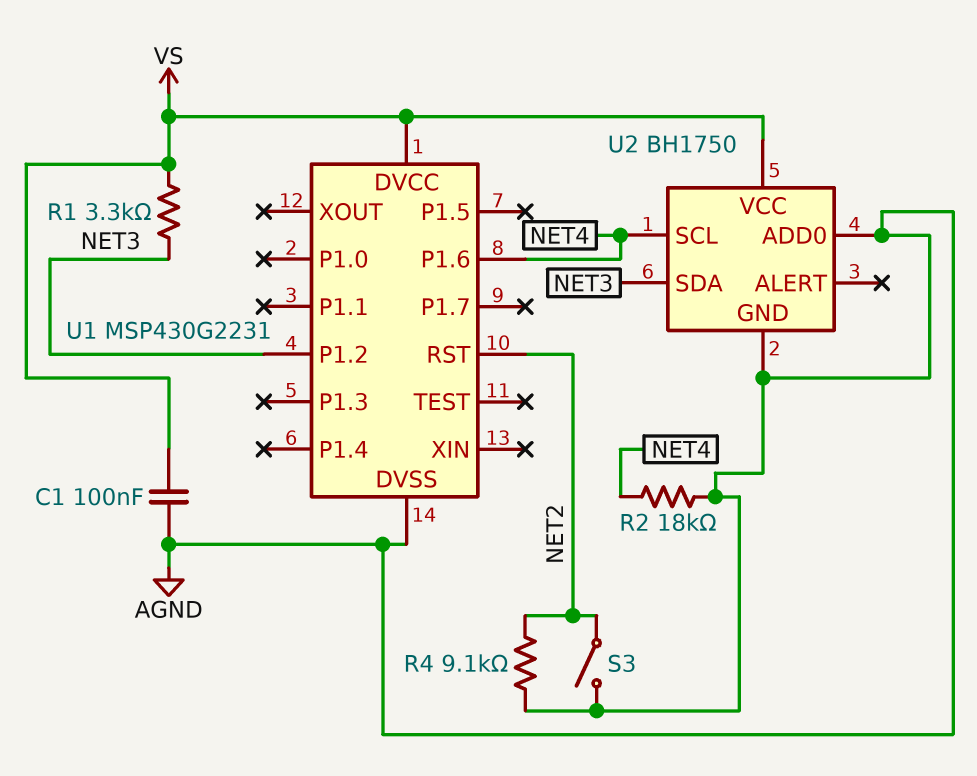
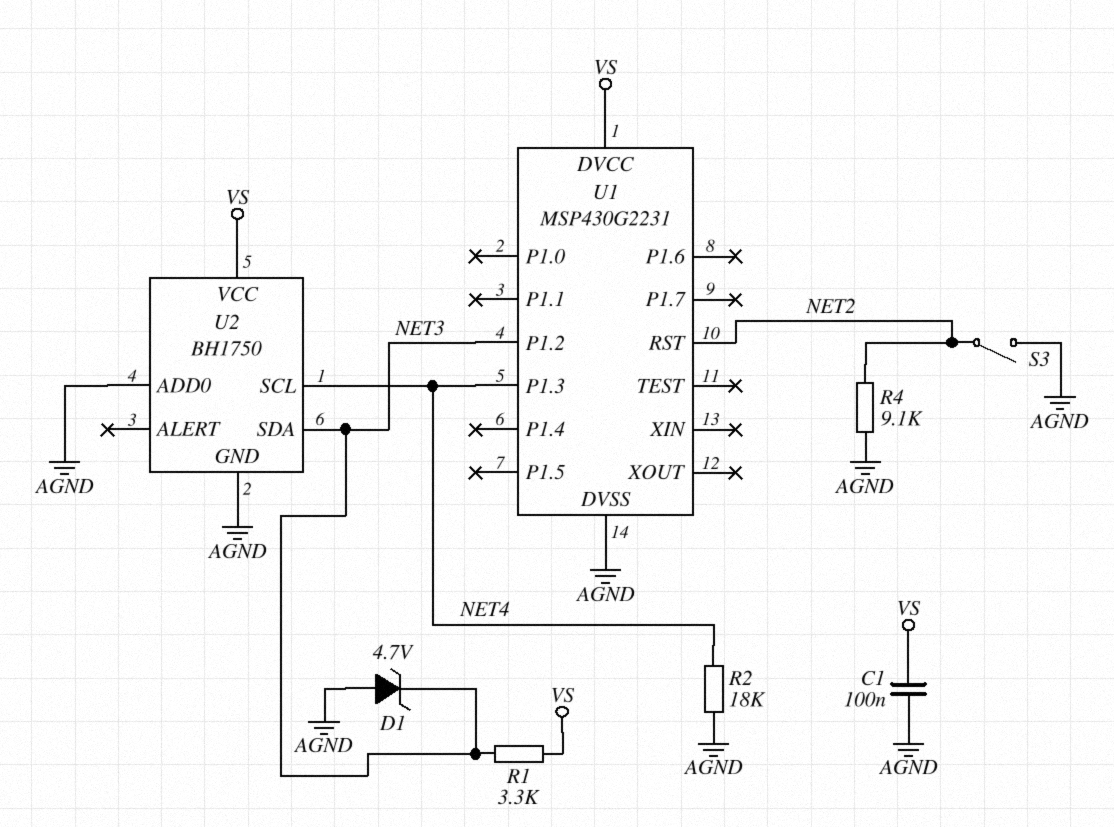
D1: none -> zener 4.7V (A AGND, K NET3)
U1 pin P1.3: none -> NET4
U1 pin P1.6: NET4 -> none

